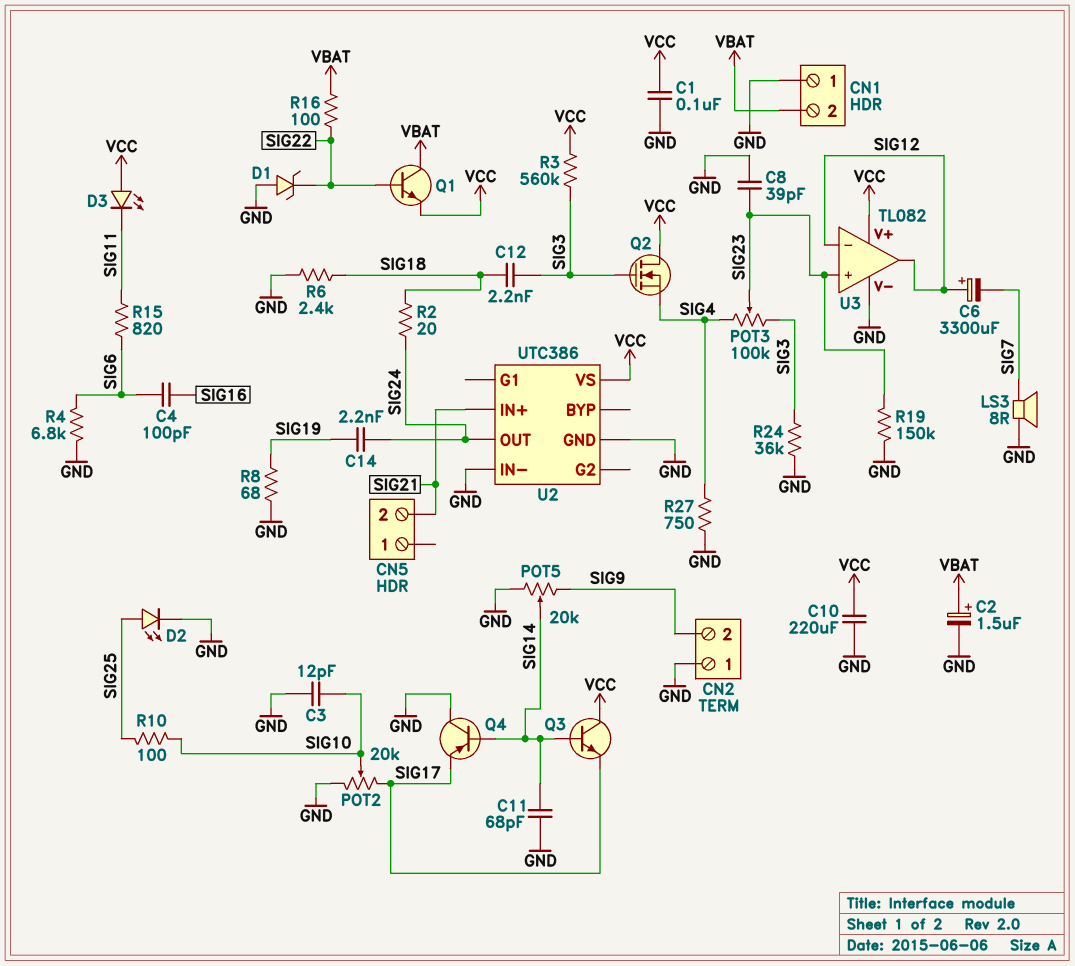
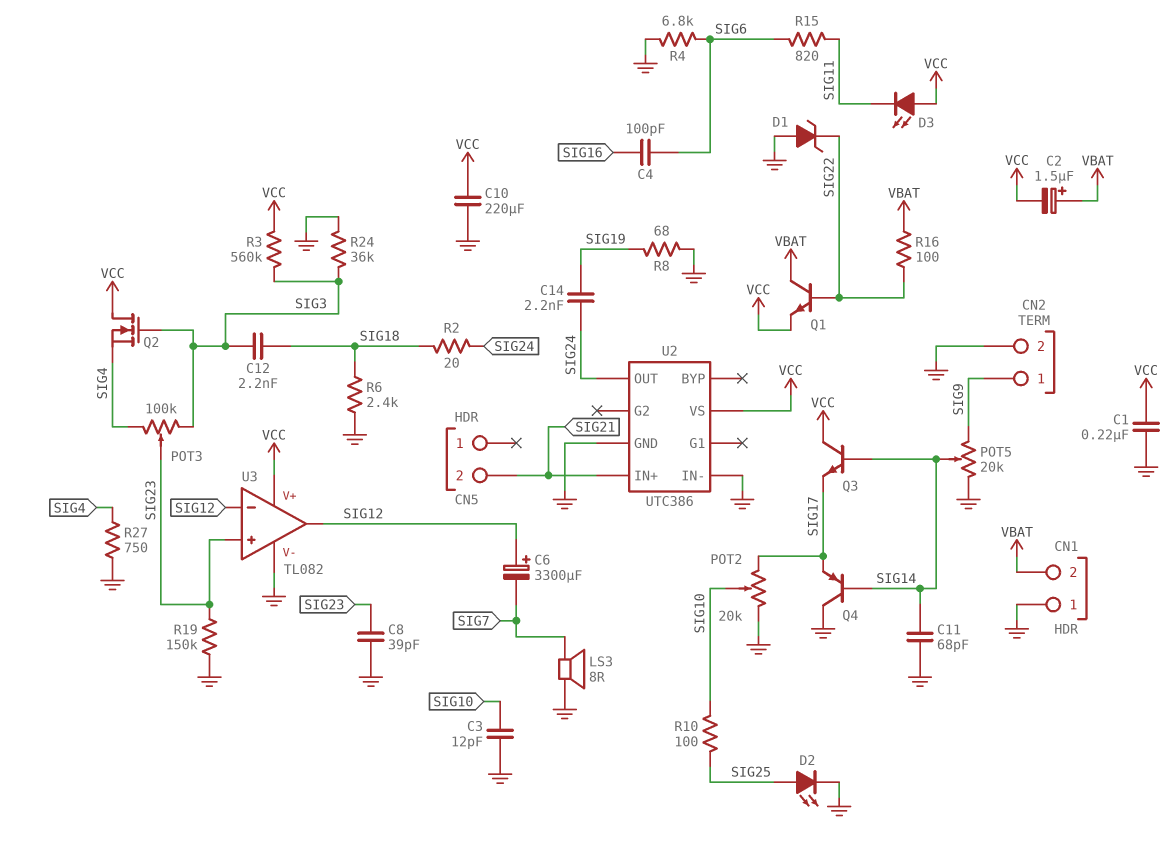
C1: 100nF (GND, VCC) -> 220nF (GND, VCC)
C2: 1.5uF (plus VBAT, minus GND) -> 1.5uF (plus VBAT, minus VCC)
CN2 pin 1: GND -> SIG9
CN2 pin 2: SIG9 -> GND

